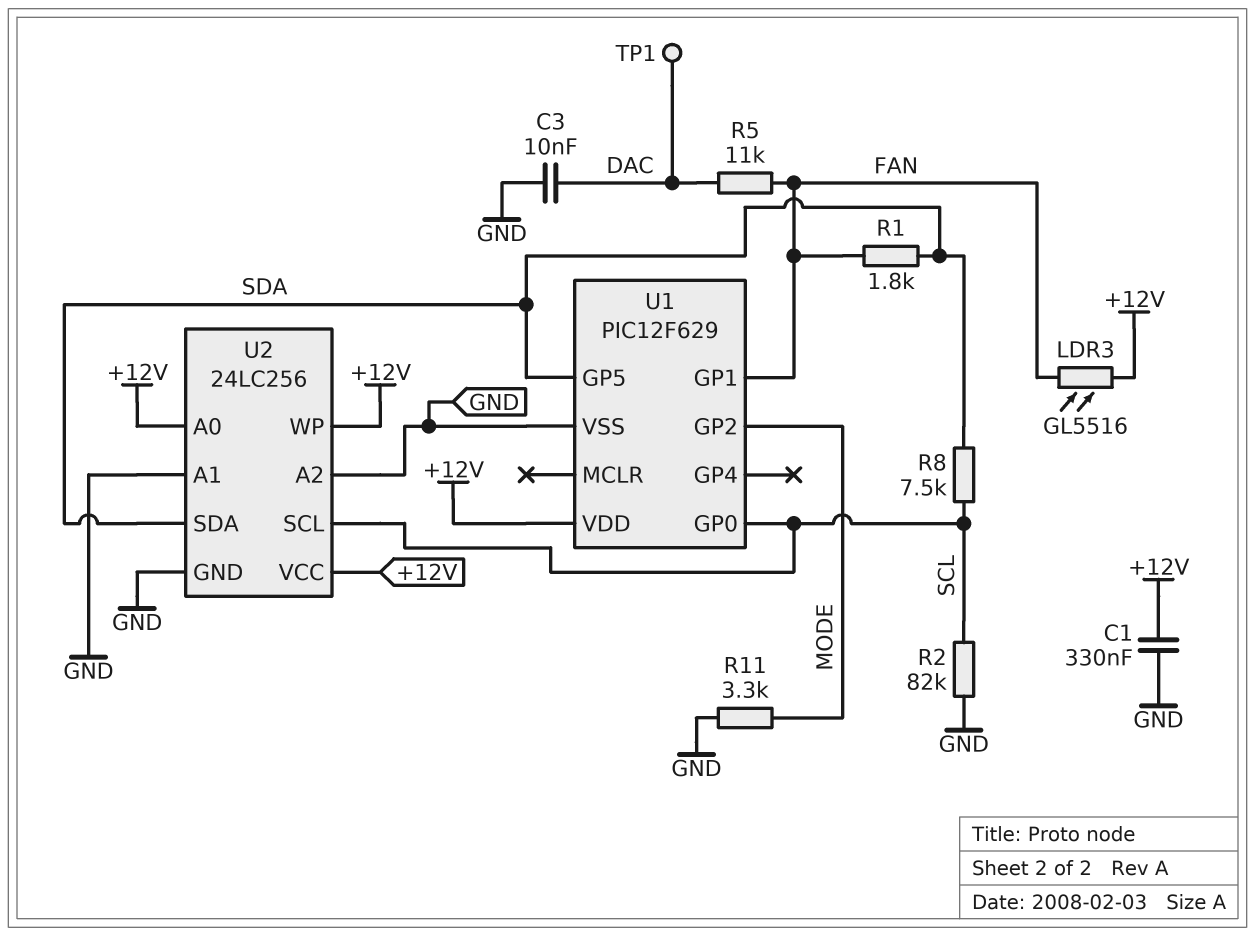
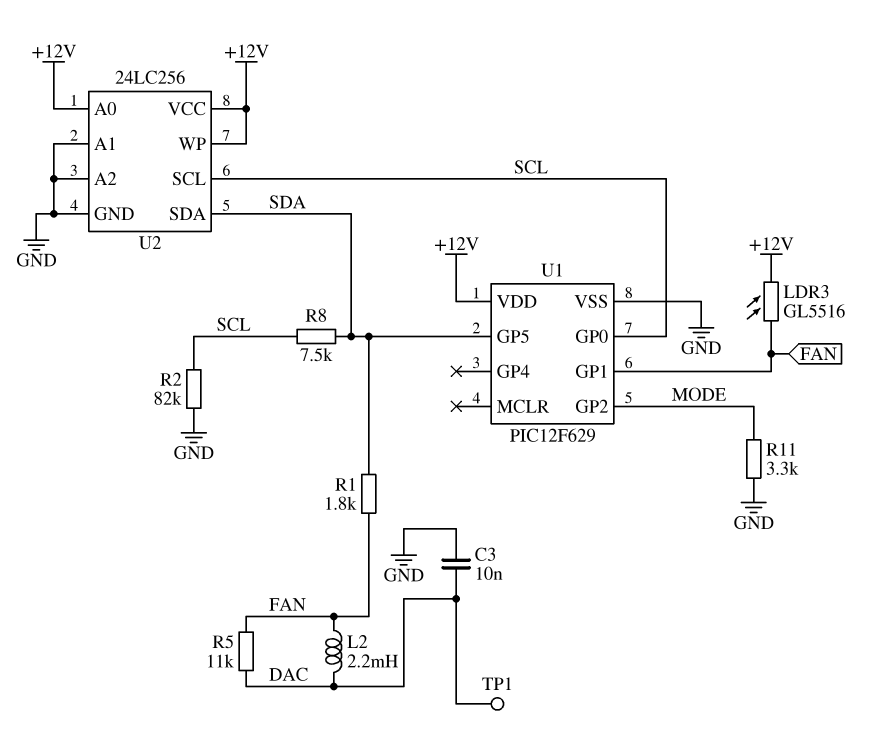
C1: 330nF (+12V, GND) -> none
L2: none -> 2.2mH (DAC, FAN)

